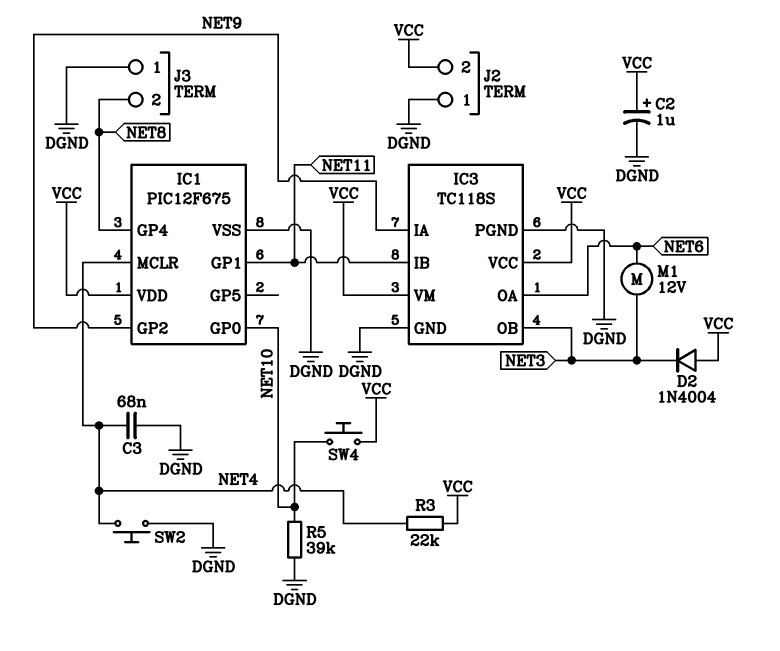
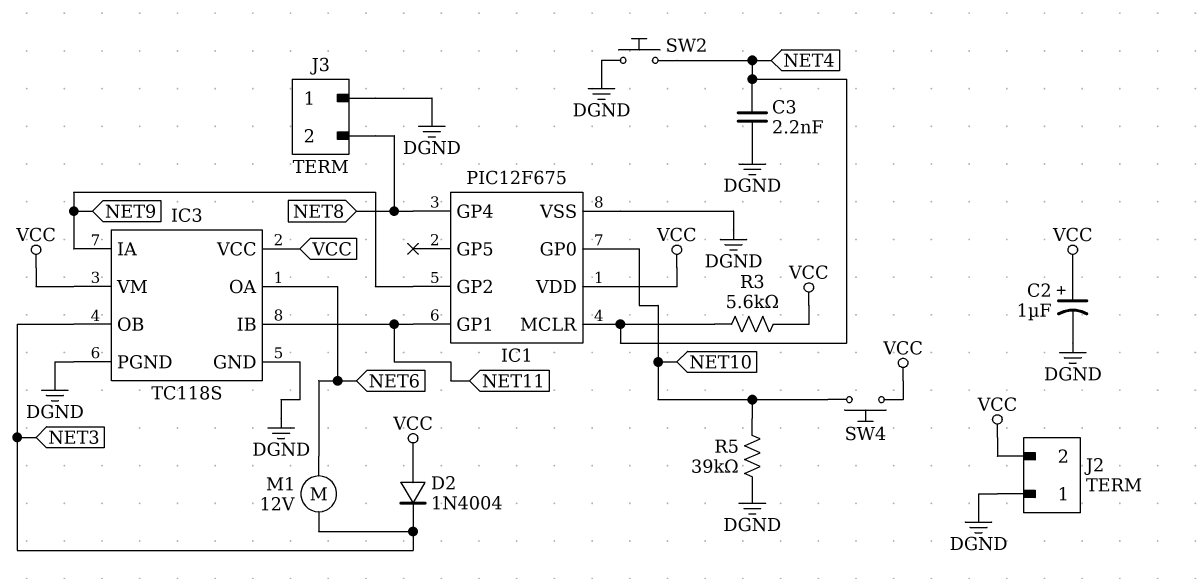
C3: 68nF (DGND, NET4) -> 2.2nF (DGND, NET4)
R3: 22k (NET4, VCC) -> 5.6k (NET4, VCC)

